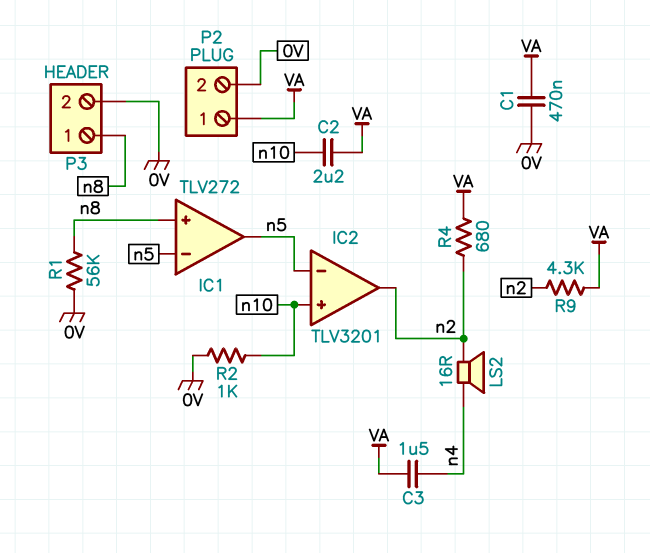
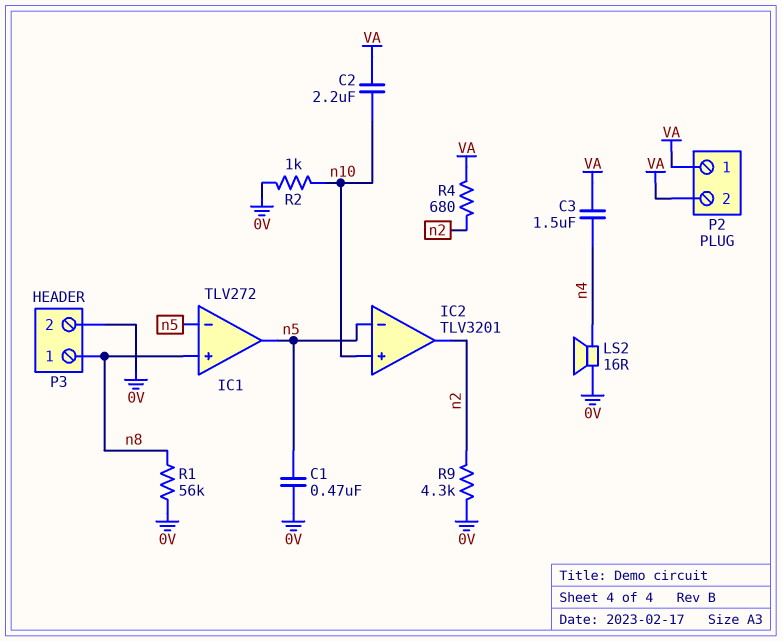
C1: 470nF (0V, VA) -> 470nF (0V, n5)
LS2: speaker 16R (n2, n4) -> speaker 16R (0V, n4)
P2 pin 2: 0V -> VA
R9: 4.3k (VA, n2) -> 4.3k (0V, n2)

